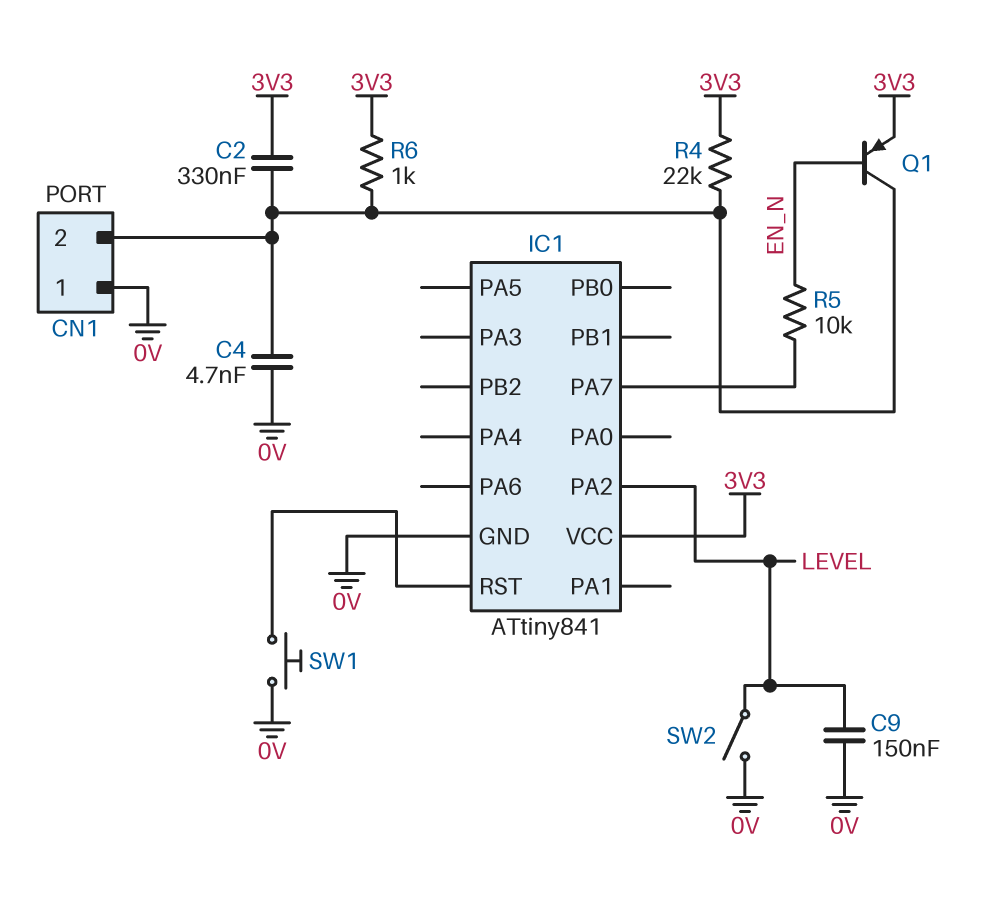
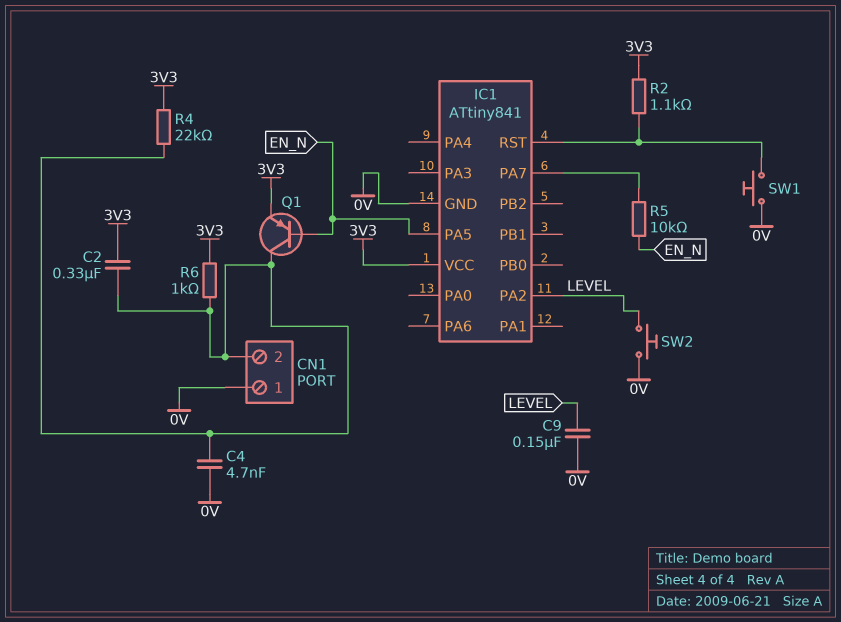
IC1 pin PA5: none -> EN_N
R2: none -> 1.1k (3V3, IC1/RST)
SW2: switch (0V, LEVEL) -> button (0V, LEVEL)

